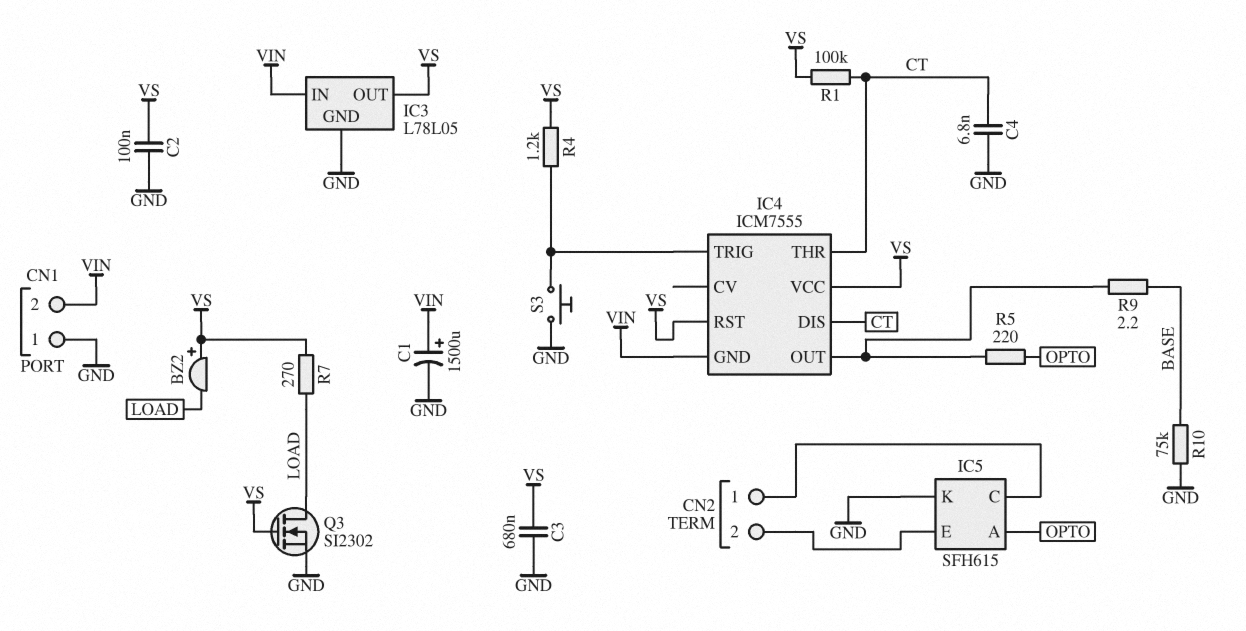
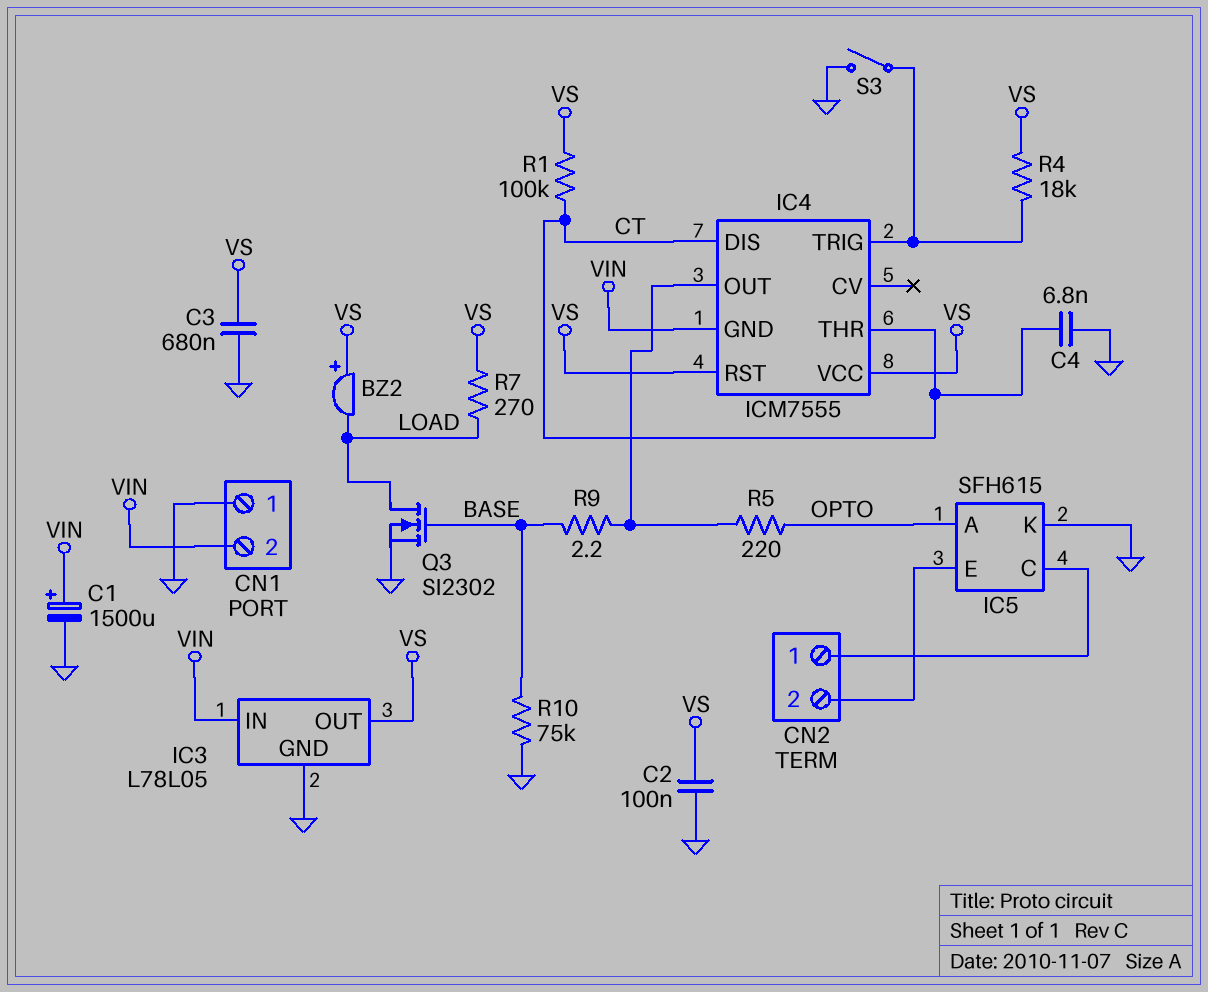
Q3: NMOS SI2302 (G VS, D LOAD, S GND) -> NMOS SI2302 (G BASE, D LOAD, S GND)
R4: 1.2k (IC4/TRIG, VS) -> 18k (IC4/TRIG, VS)
S3: button (GND, IC4/TRIG) -> switch (GND, IC4/TRIG)

